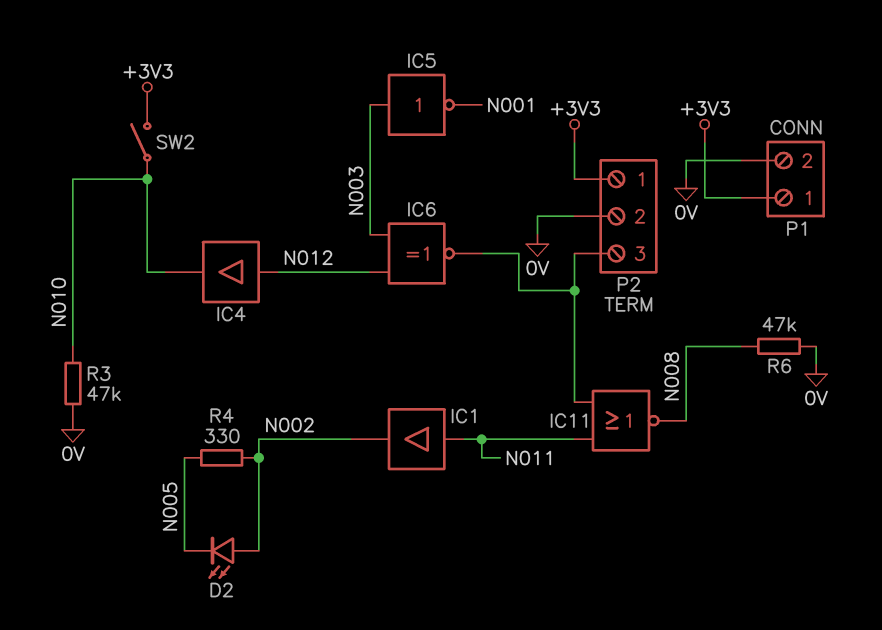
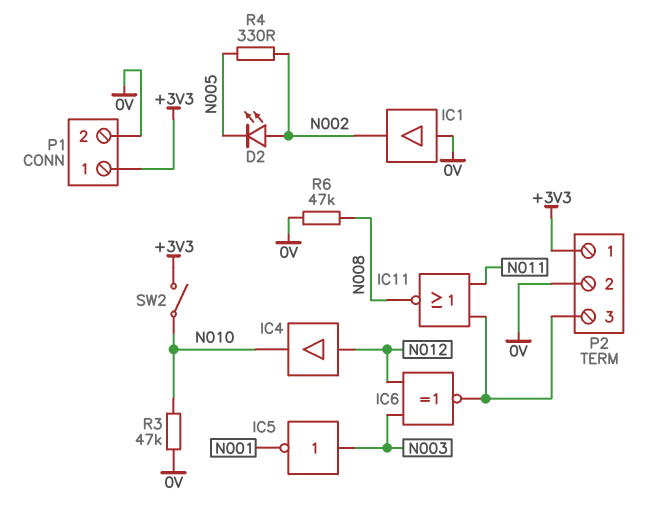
IC1: buffer (in N011, out N002) -> buffer (in 0V, out N002)

